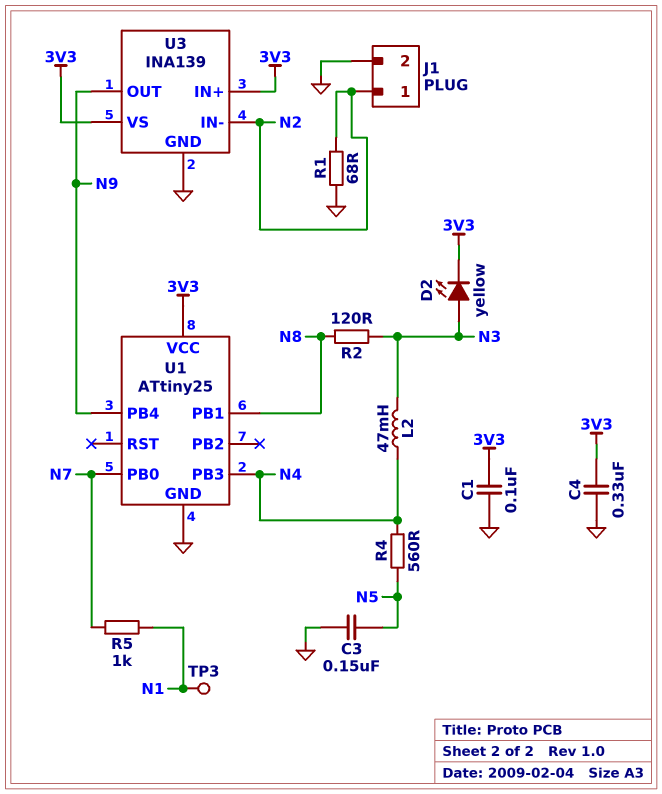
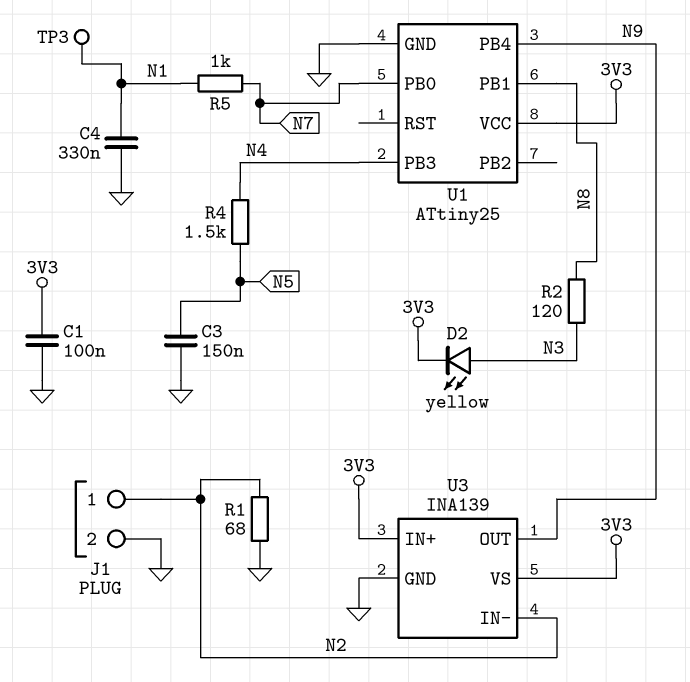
C4: 330nF (3V3, GND) -> 330nF (GND, N1)
L2: 47mH (N3, N4) -> none
R4: 560 (N4, N5) -> 1.5k (N4, N5)

